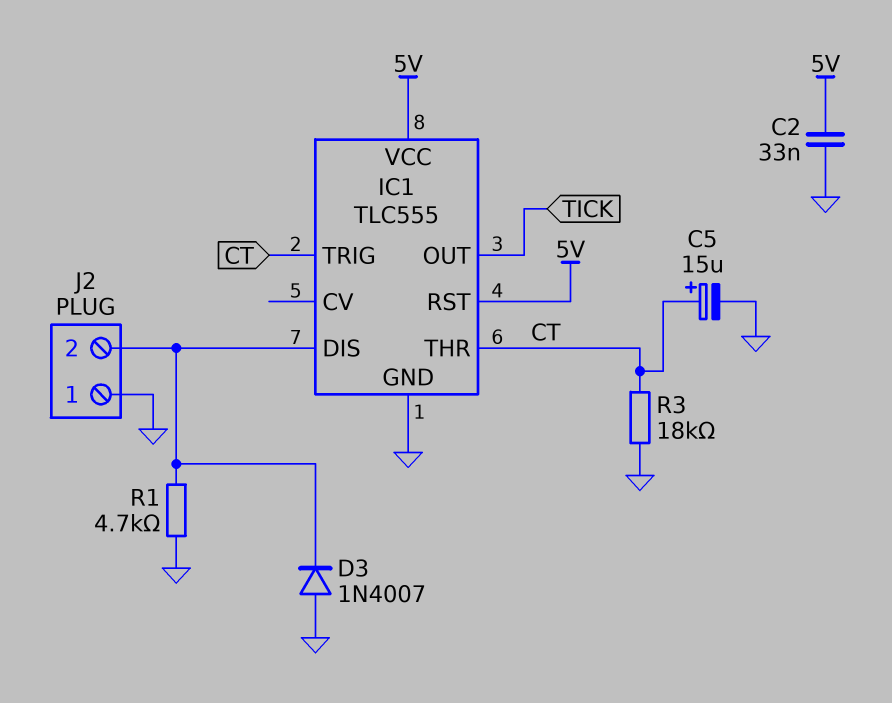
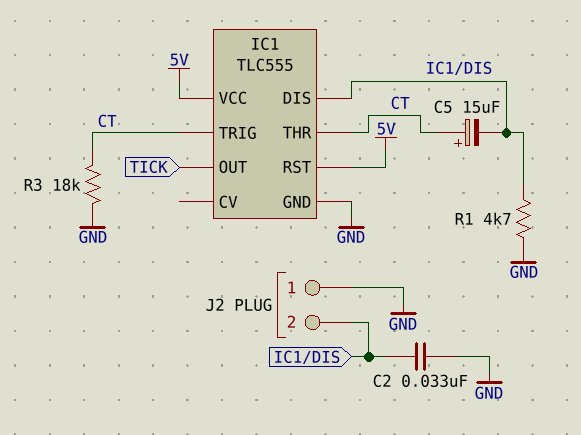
C2: 33nF (5V, GND) -> 33nF (GND, IC1/DIS)
C5: 15uF (plus CT, minus GND) -> 15uF (plus CT, minus IC1/DIS)
D3: diode 1N4007 (A GND, K IC1/DIS) -> none

